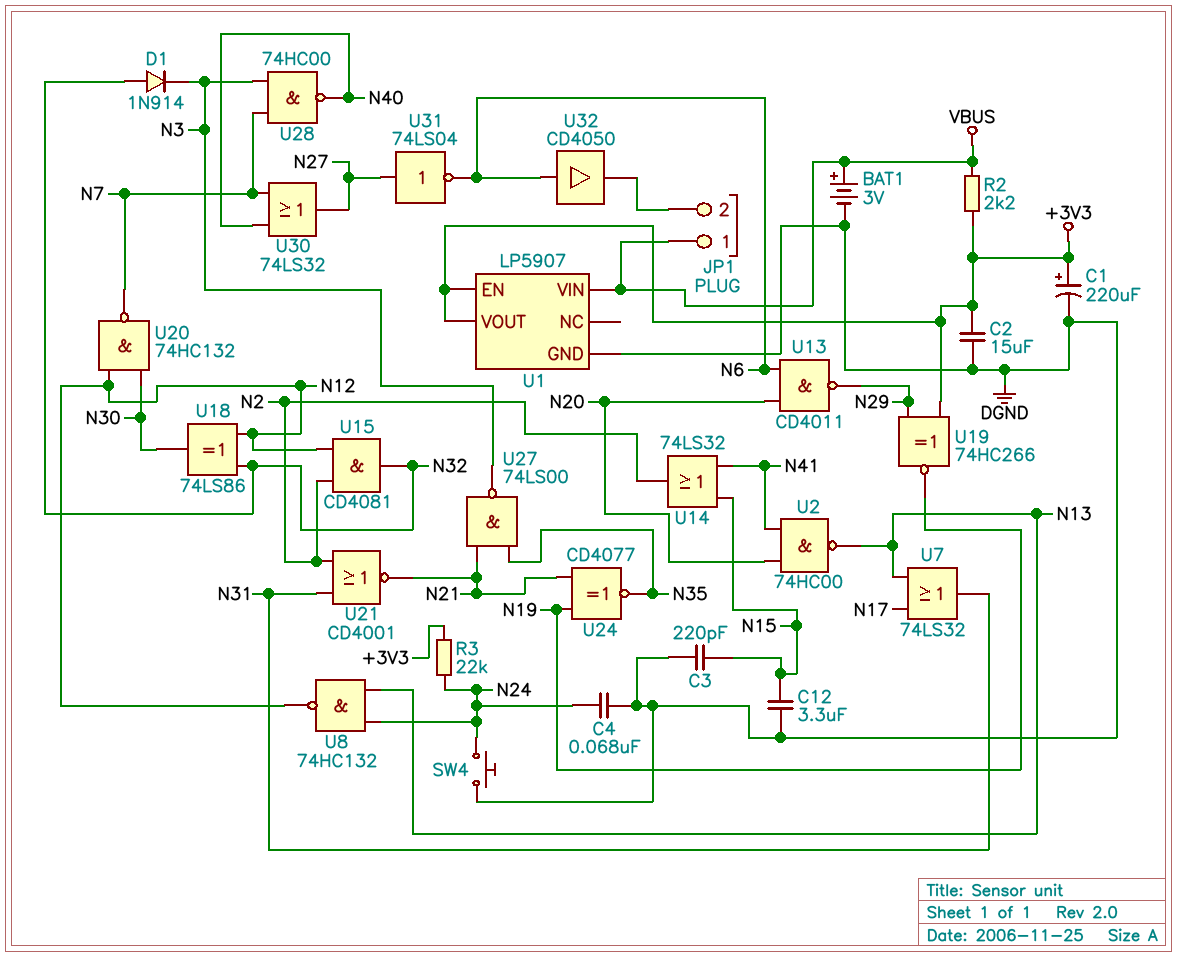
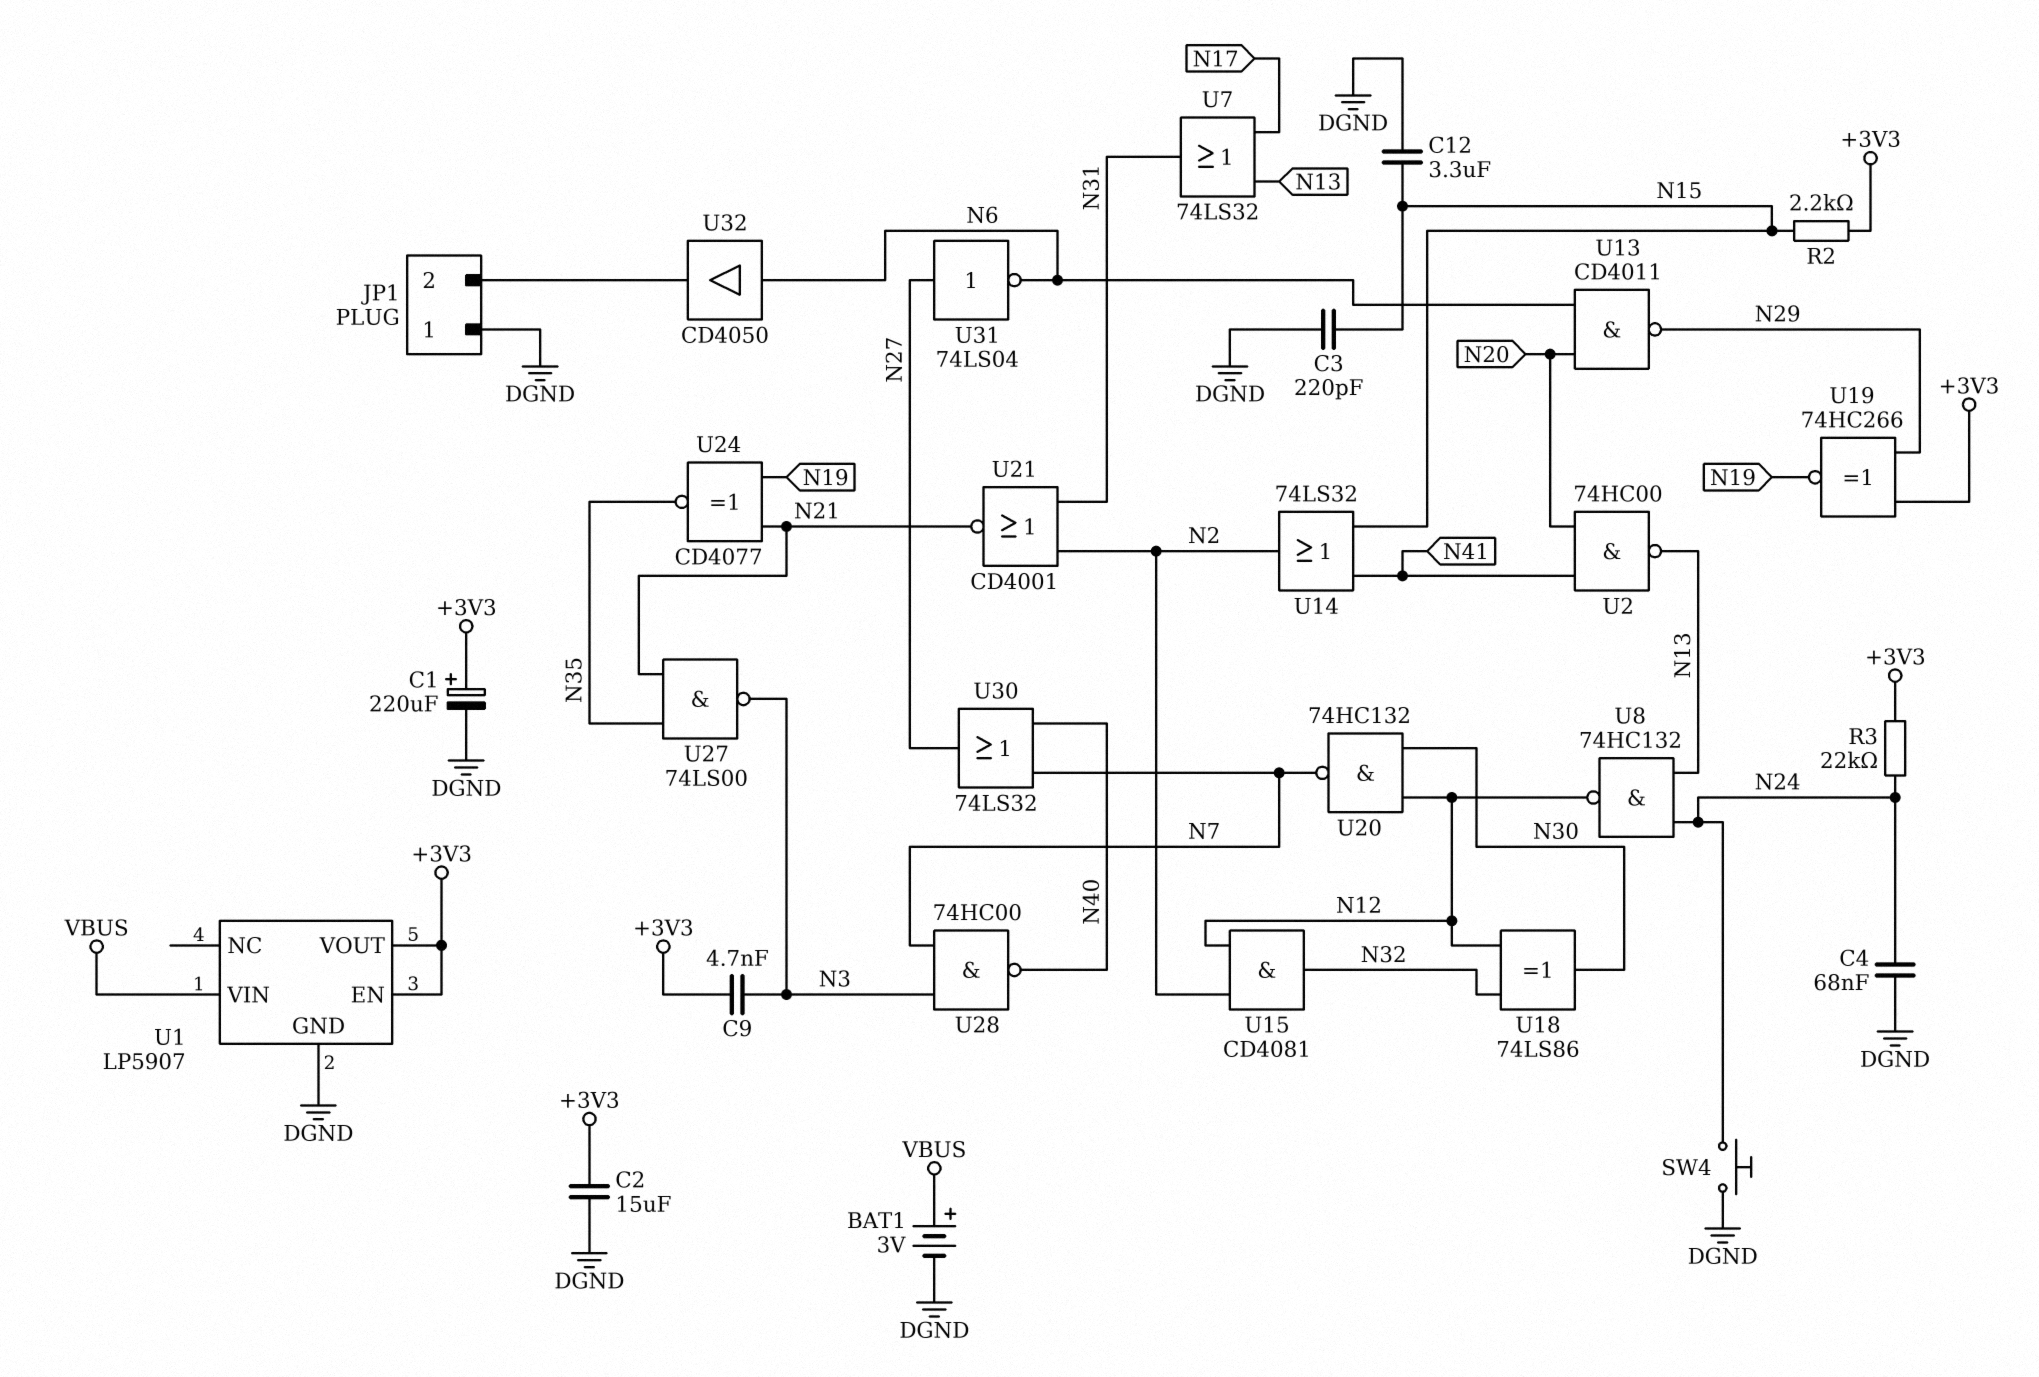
C9: none -> 4.7nF (+3V3, N3)
D1: diode 1N914 (A N32, K N3) -> none
JP1 pin 1: VBUS -> DGND
R2: 2.2k (+3V3, VBUS) -> 2.2k (+3V3, N15)

